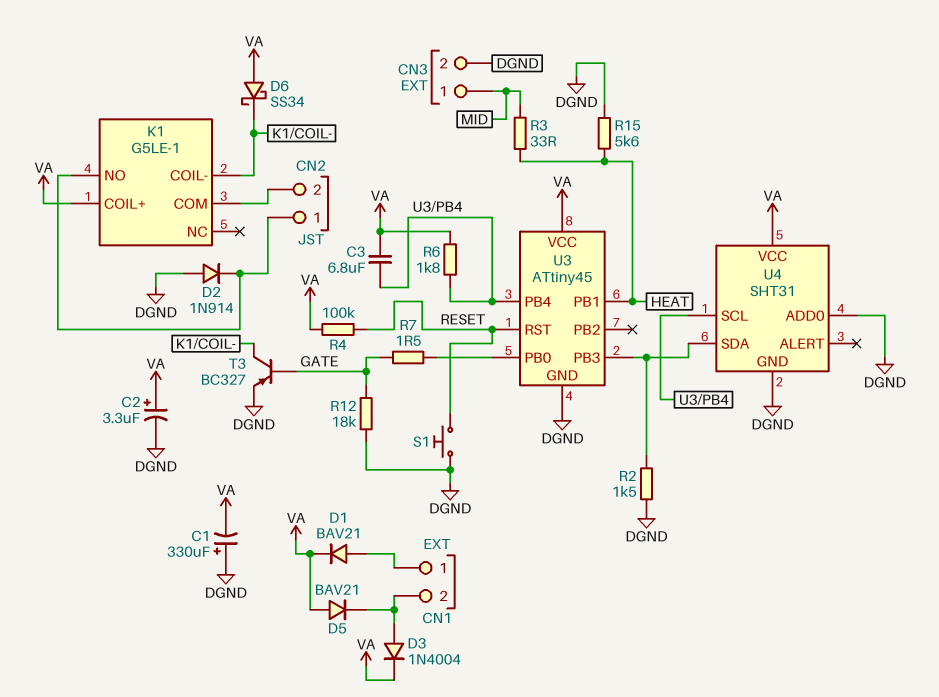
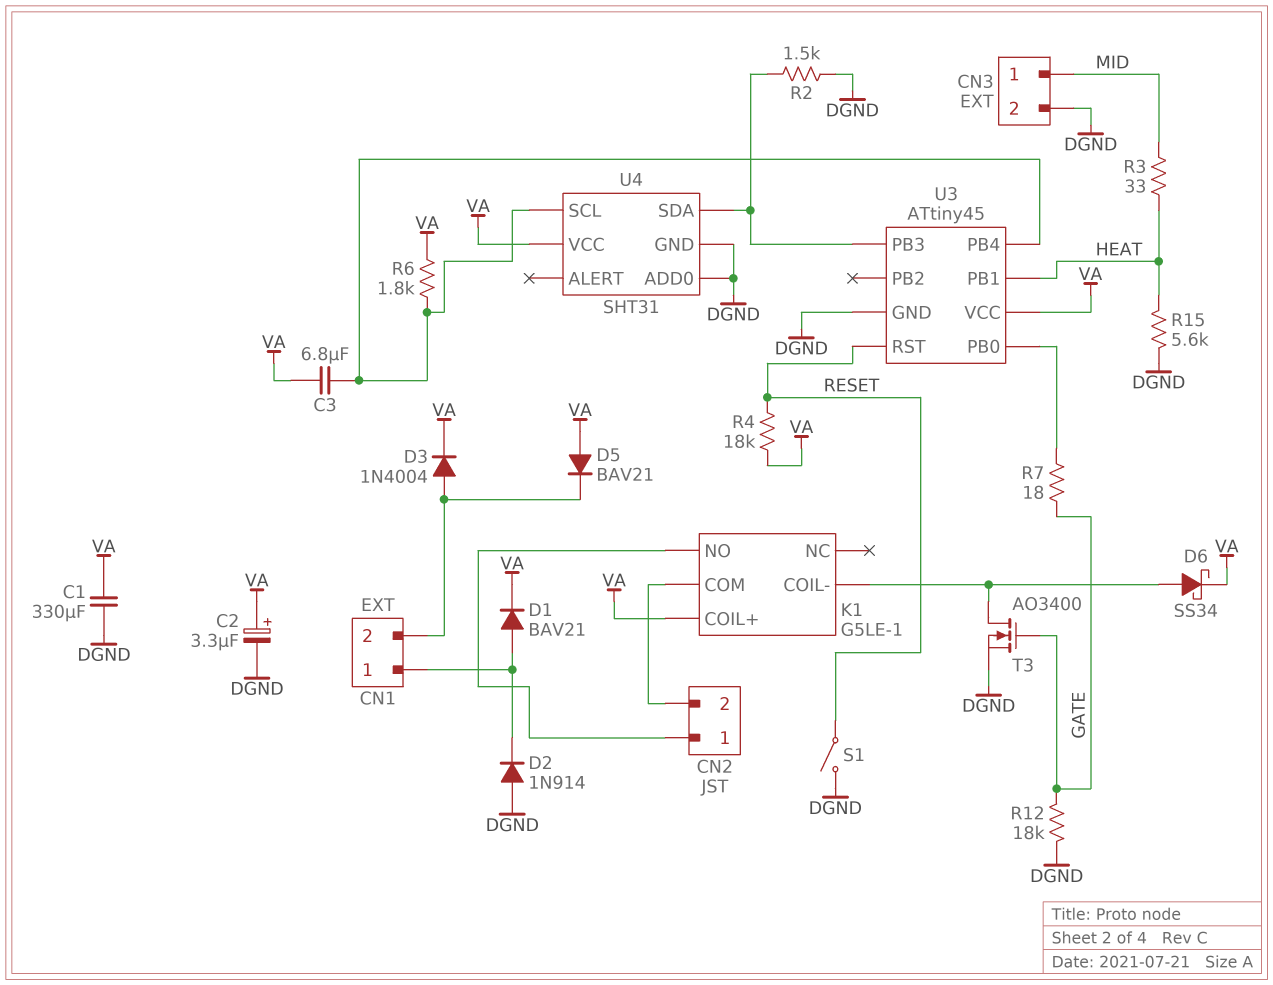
C1: 330uF (plus DGND, minus VA) -> 330uF (DGND, VA)
D2: diode 1N914 (A DGND, K CN2/1) -> diode 1N914 (A DGND, K CN1/1)
D6: schottky SS34 (A VA, K K1/COIL-) -> schottky SS34 (A K1/COIL-, K VA)
R4: 100k (RESET, VA) -> 18k (RESET, VA)
R7: 1.5 (GATE, U3/PB0) -> 18 (GATE, U3/PB0)
S1: button (DGND, RESET) -> switch (DGND, RESET)
T3: PNP BC327 (B GATE, C K1/COIL-, E DGND) -> NMOS AO3400 (G GATE, D K1/COIL-, S DGND)

